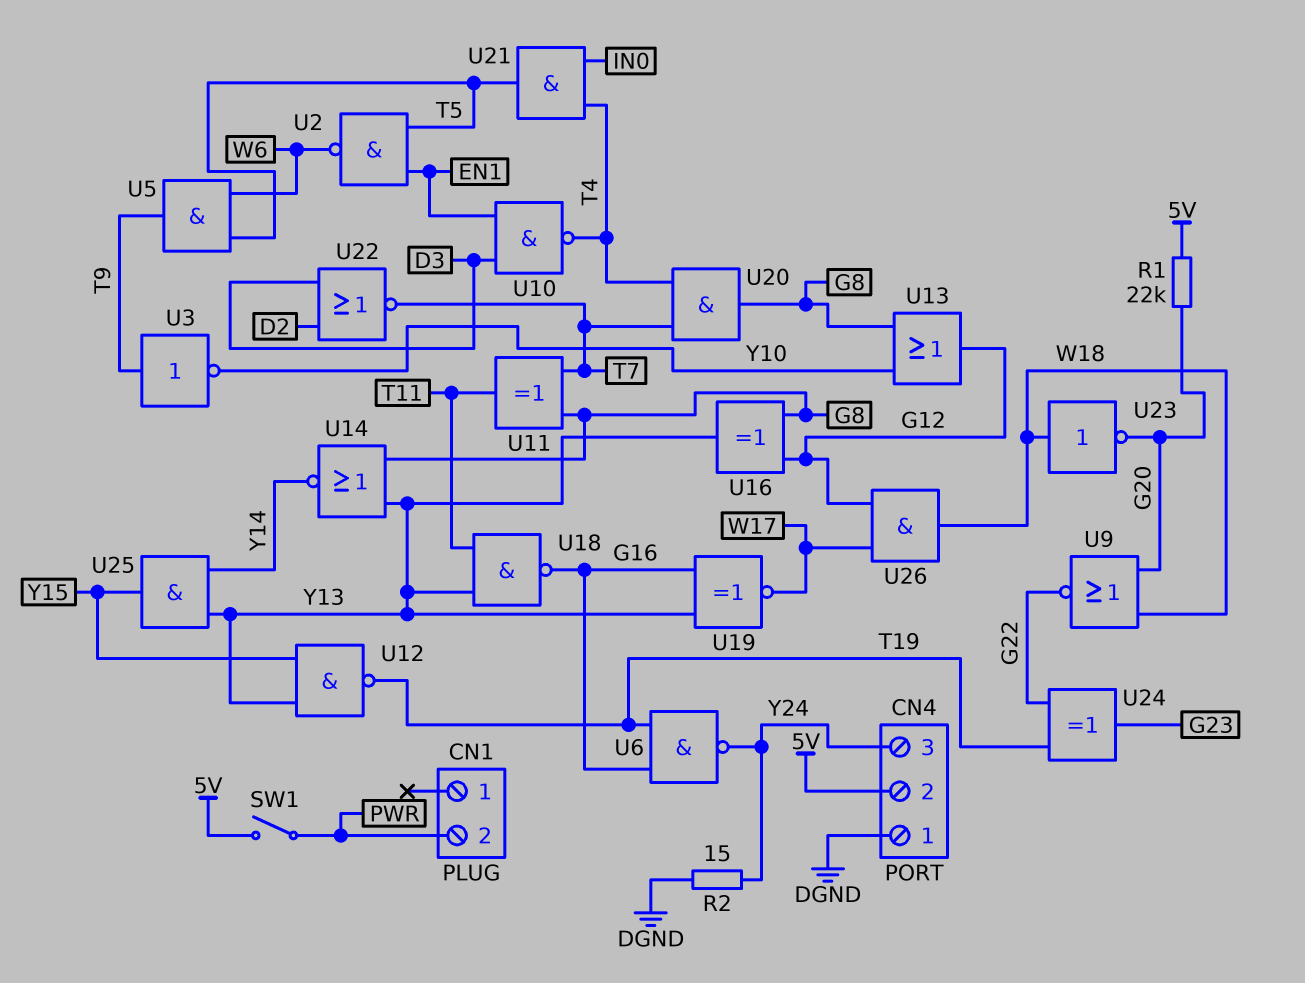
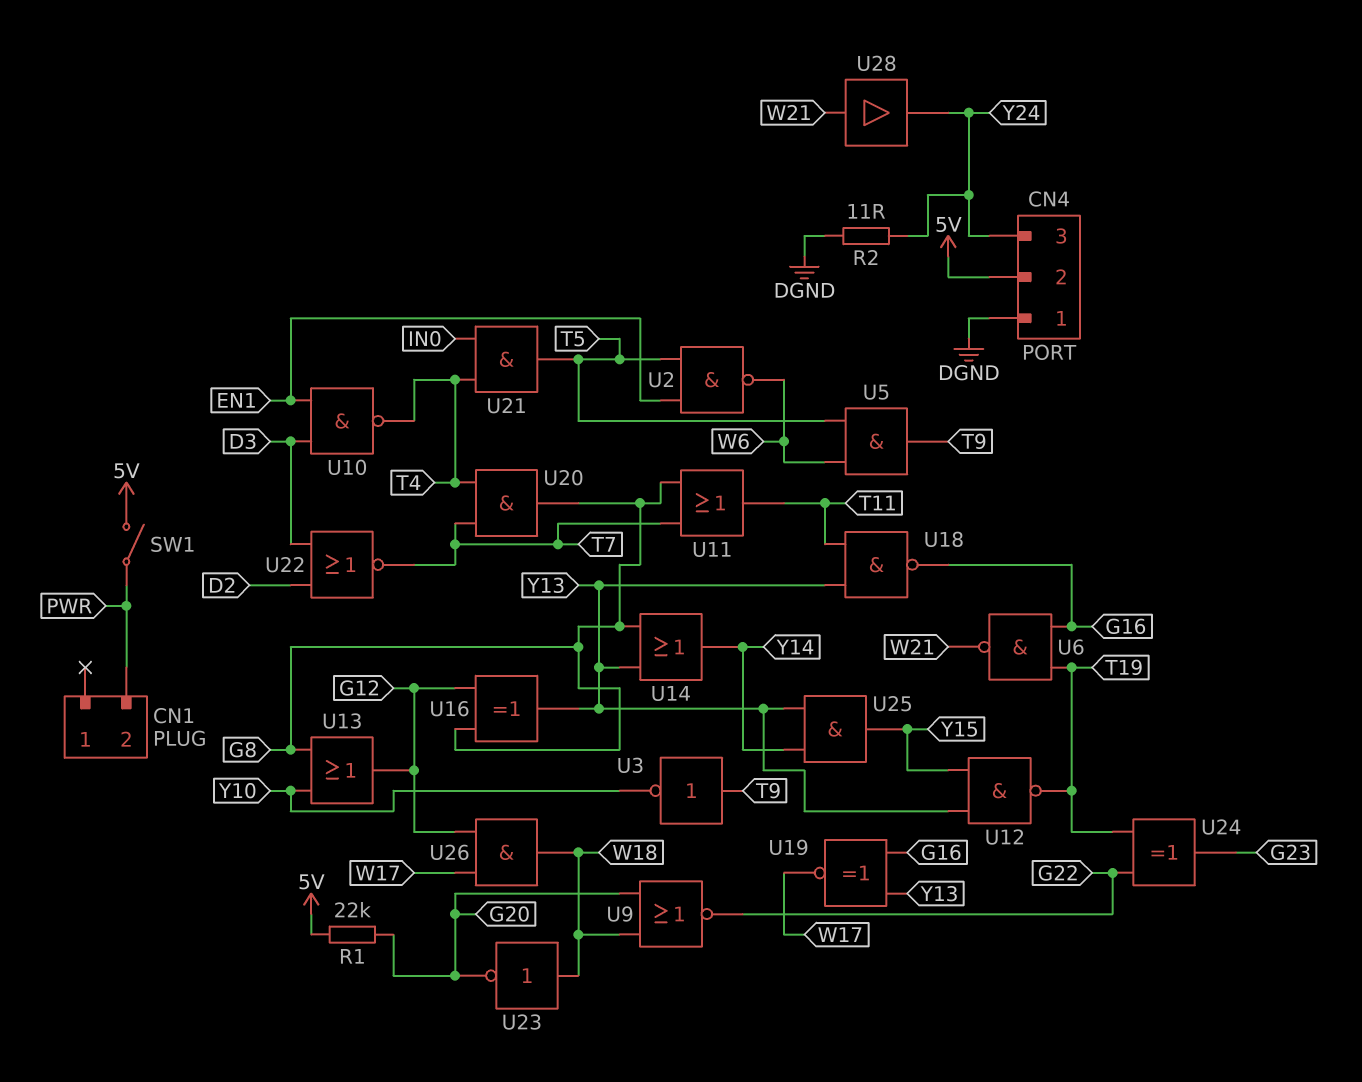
R2: 15 (DGND, Y24) -> 11 (DGND, Y24)
U6: NAND (in G16, in T19, out Y24) -> NAND (in G16, in T19, out W21)
U11: XOR (in G8, in T7, out T11) -> OR (in G8, in T7, out T11)
U14: NOR (in G8, in Y13, out Y14) -> OR (in G8, in Y13, out Y14)
U28: none -> buffer (in W21, out Y24)

